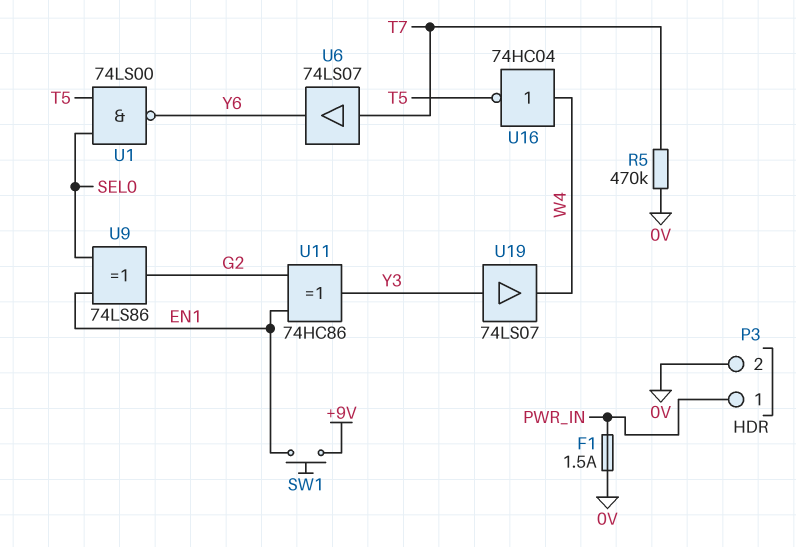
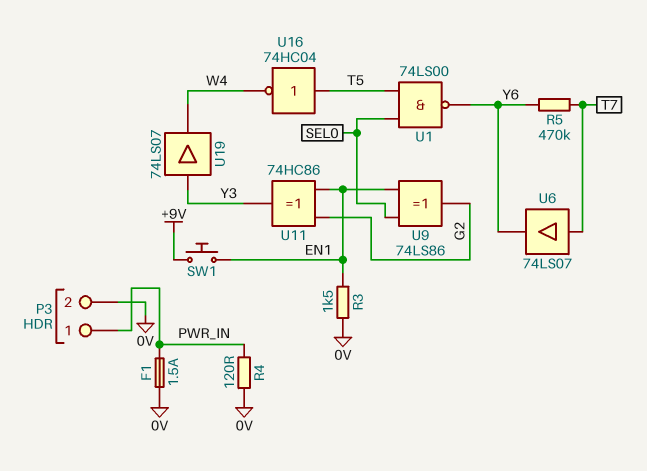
R3: none -> 1.5k (0V, EN1)
R4: none -> 120 (0V, PWR_IN)
R5: 470k (0V, T7) -> 470k (T7, Y6)
U16: NOT 74HC04 (in W4, out T5) -> NOT 74HC04 (in T5, out W4)

